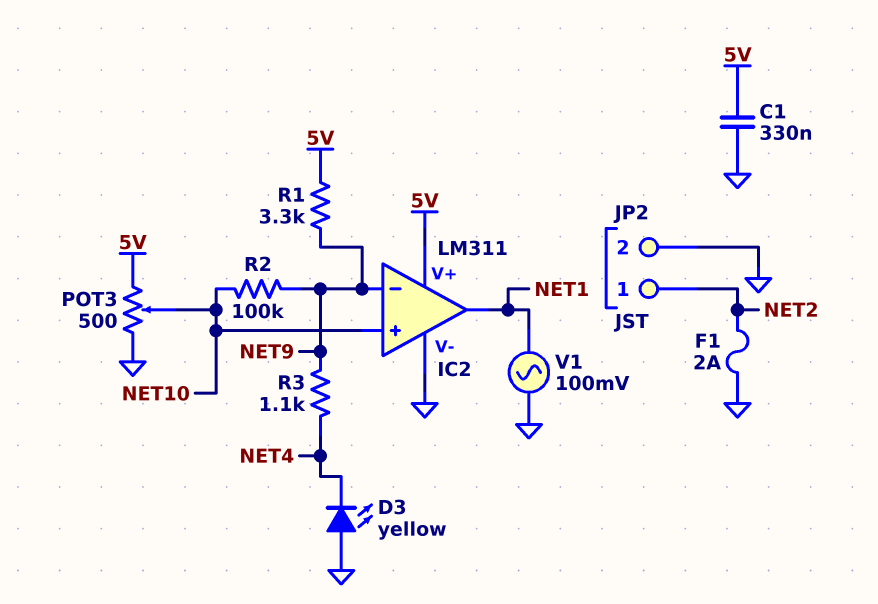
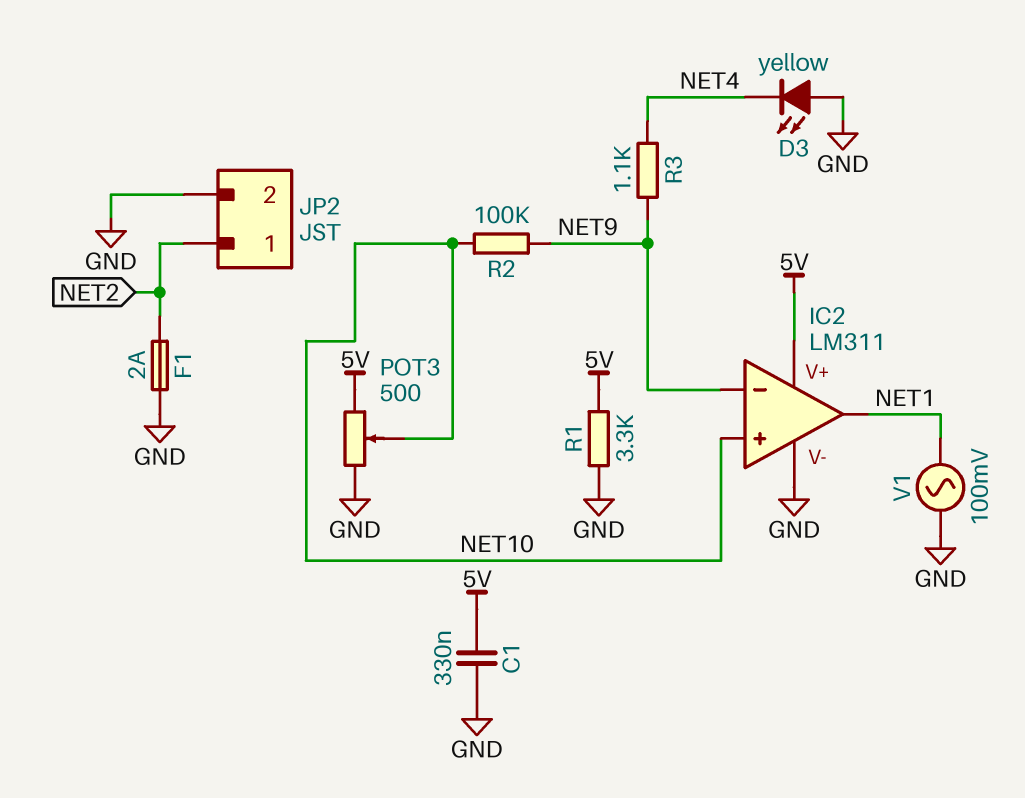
R1: 3.3k (5V, NET9) -> 3.3k (5V, GND)

